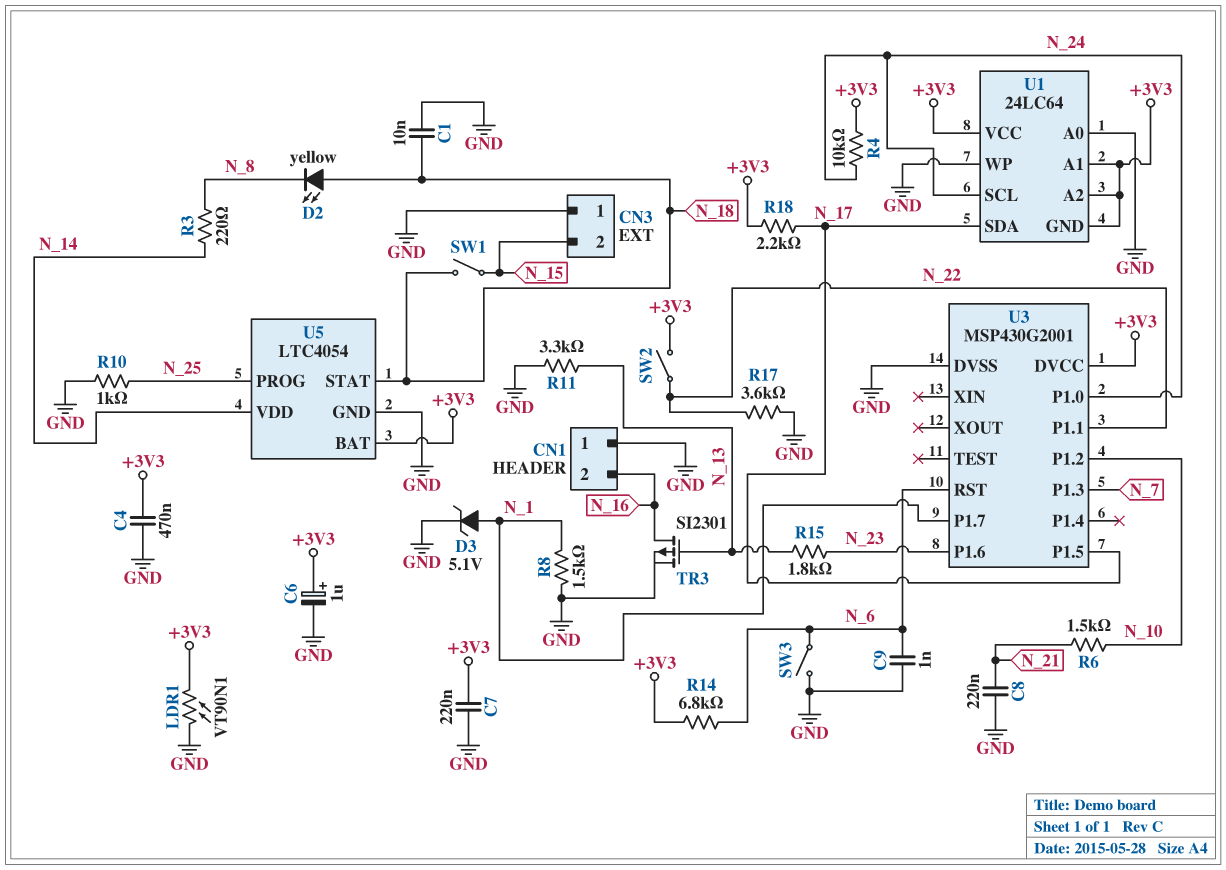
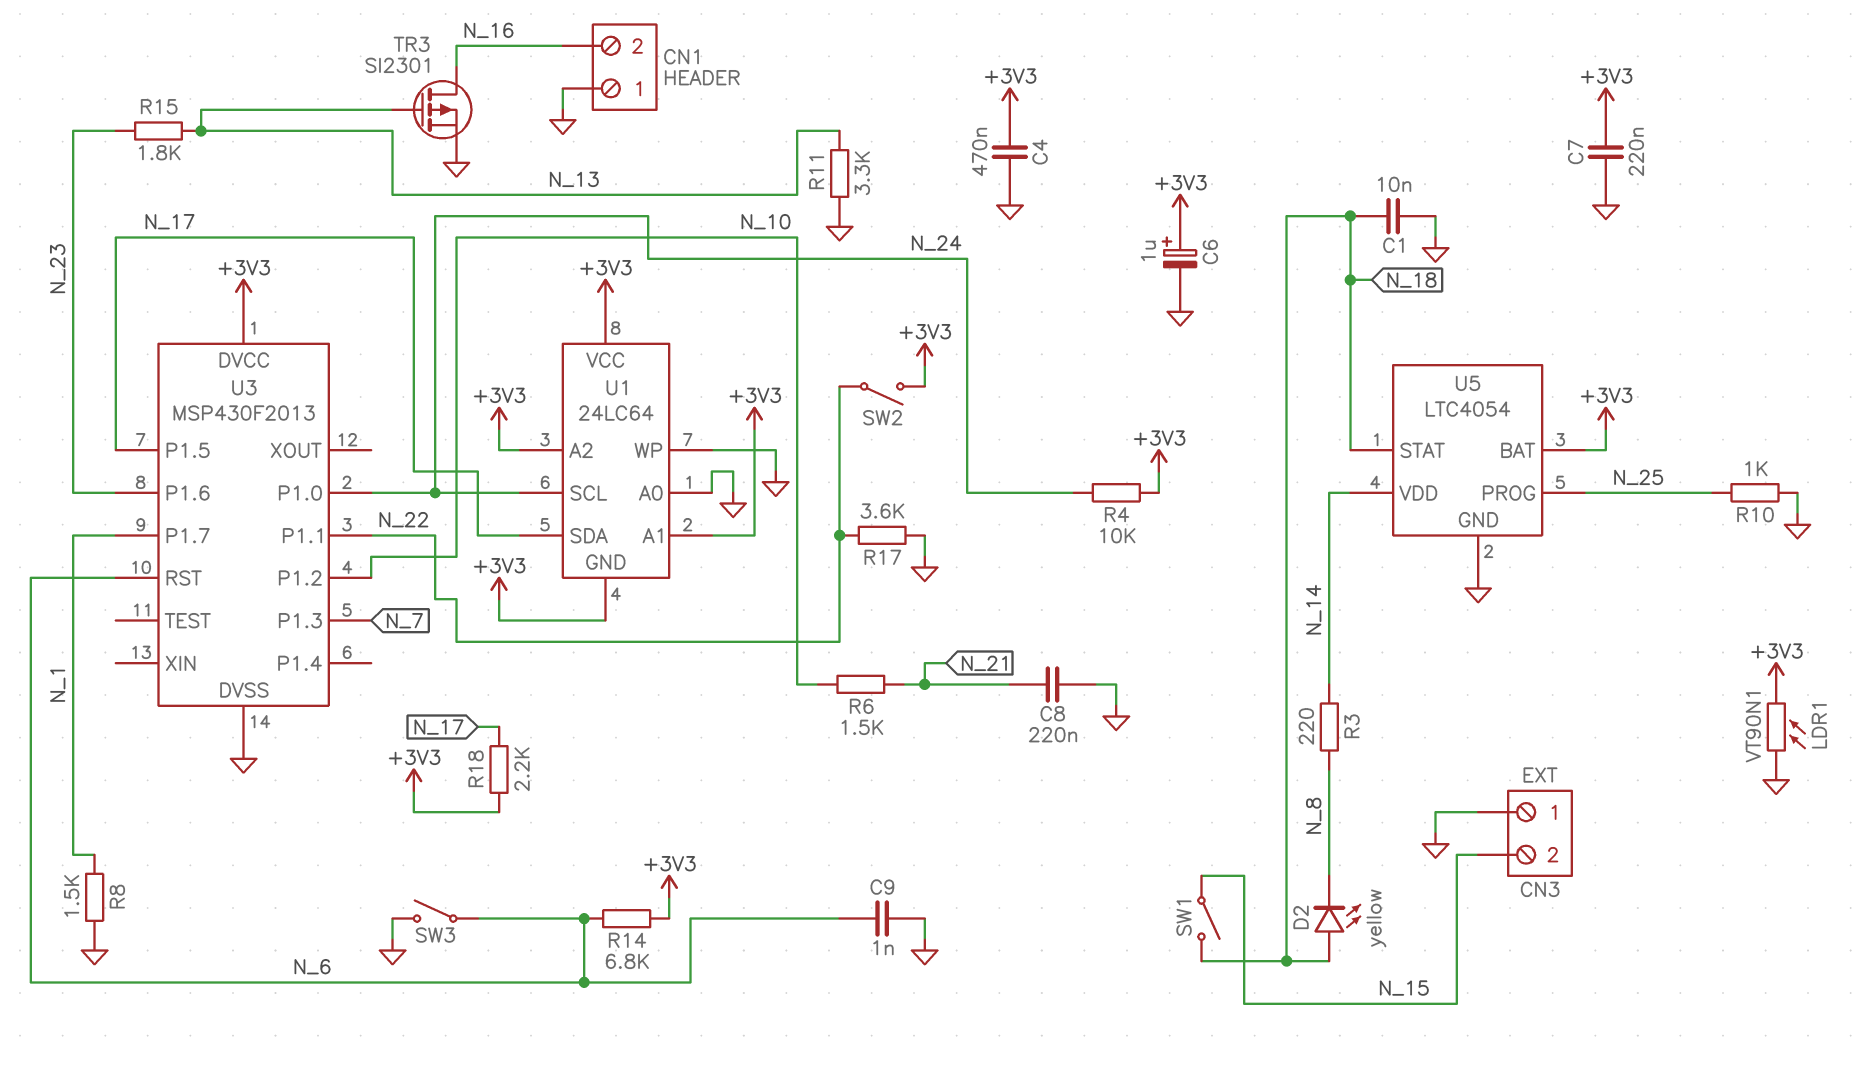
D3: zener 5.1V (A N_1, K GND) -> none
U3: MSP430G2001 -> MSP430F2013

